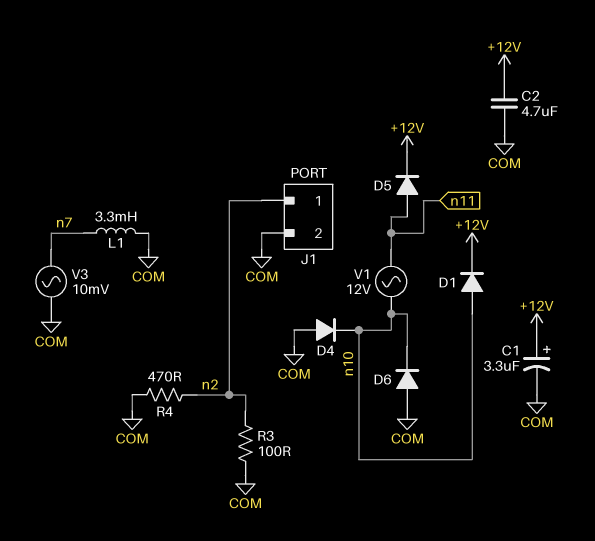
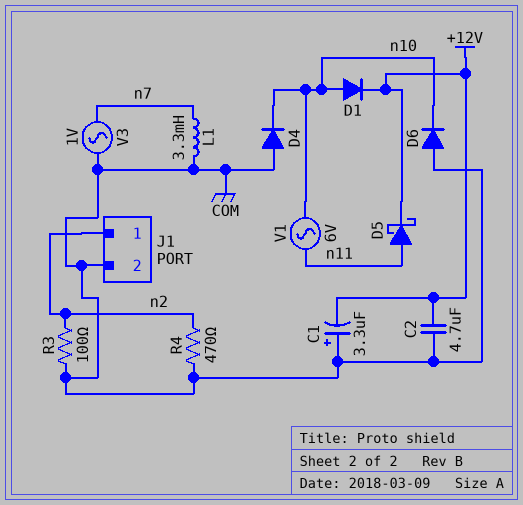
C1: 3.3uF (plus +12V, minus COM) -> 3.3uF (plus COM, minus +12V)
D5: diode (A n11, K +12V) -> schottky (A n11, K +12V)
V1: AC 12V (n10, n11) -> AC 6V (n10, n11)
V3: AC 10mV (COM, n7) -> AC 1V (COM, n7)

